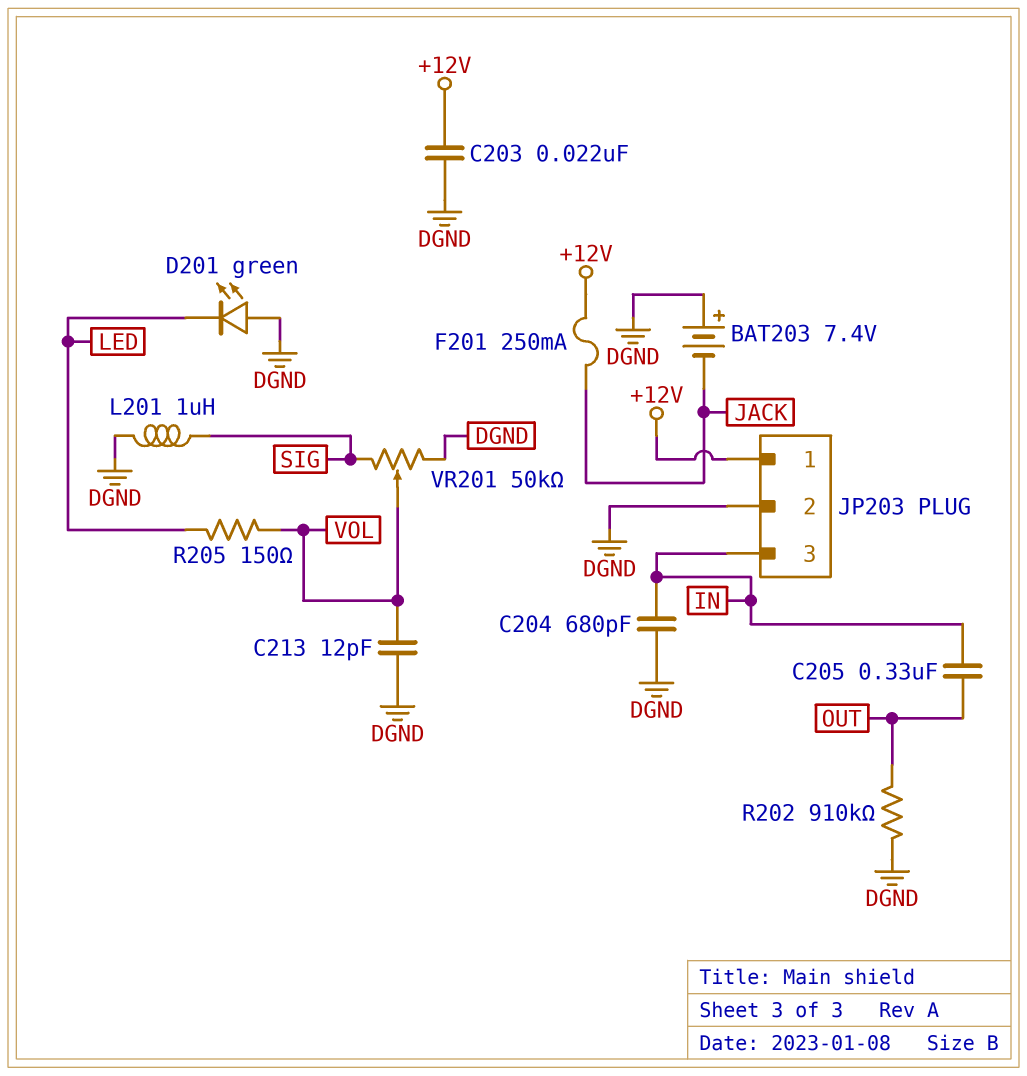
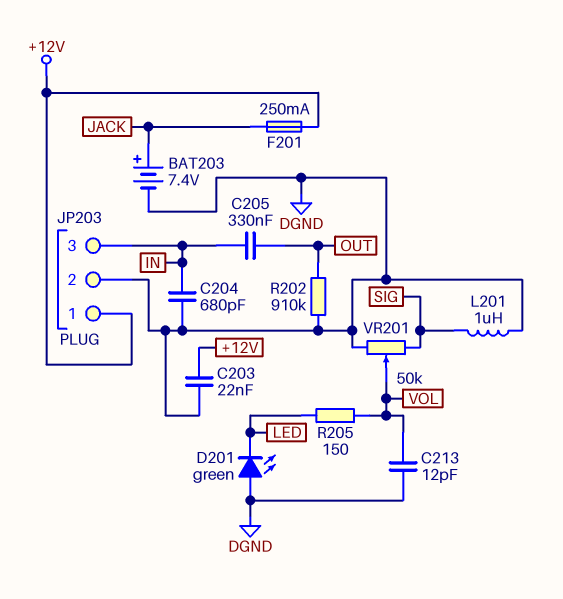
BAT203: 7.4V (plus DGND, minus JACK) -> 7.4V (plus JACK, minus DGND)

